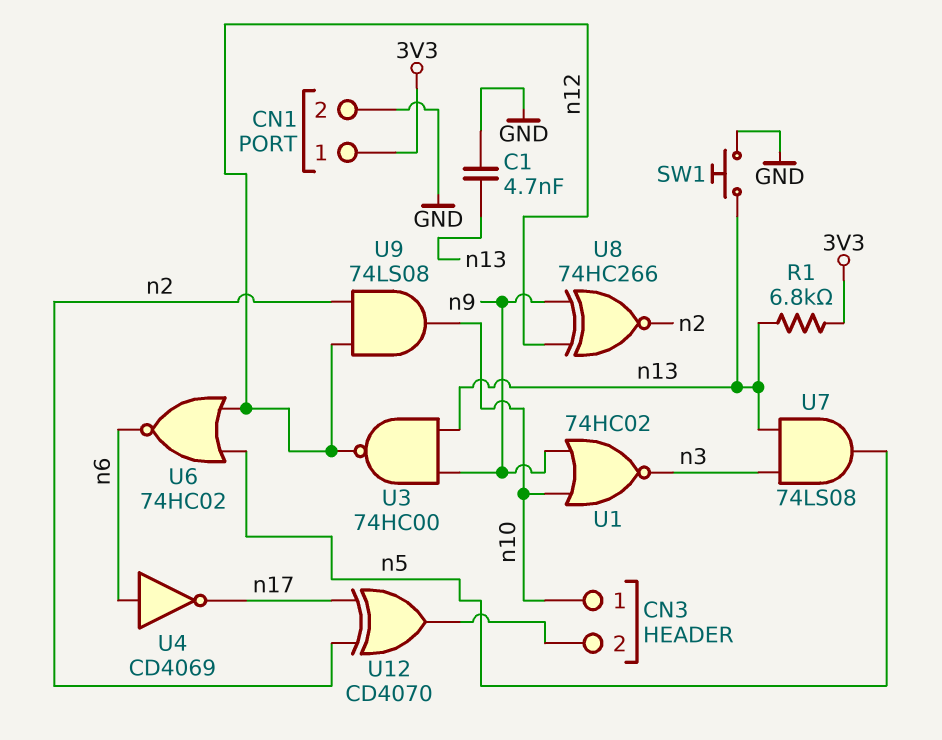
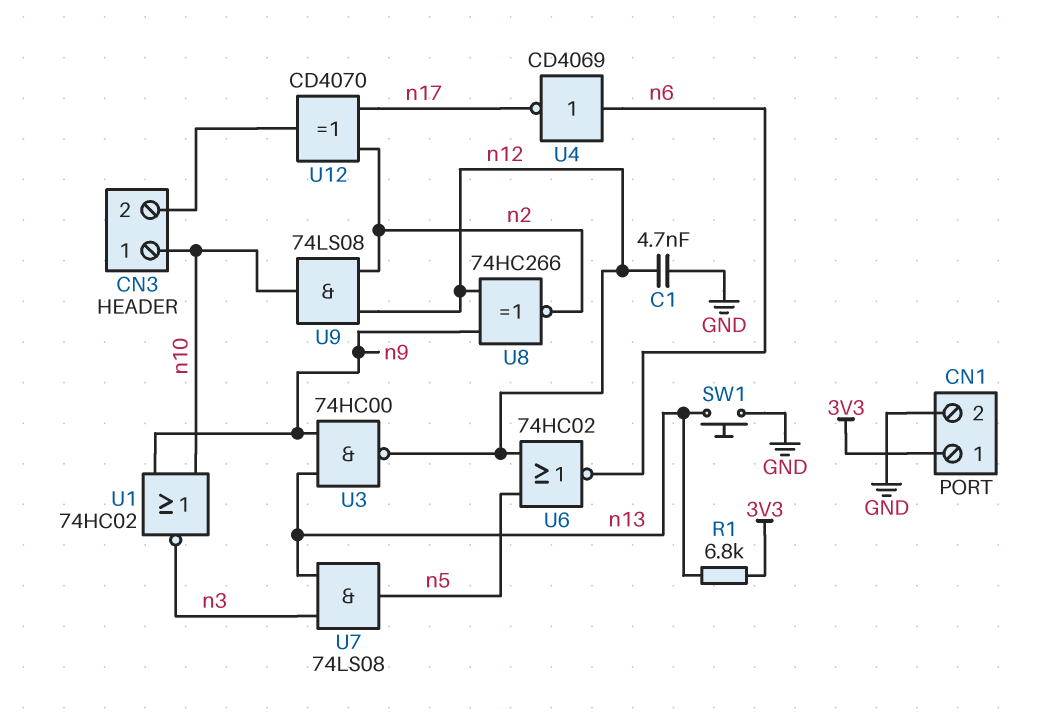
C1: 4.7nF (GND, n13) -> 4.7nF (GND, n12)

